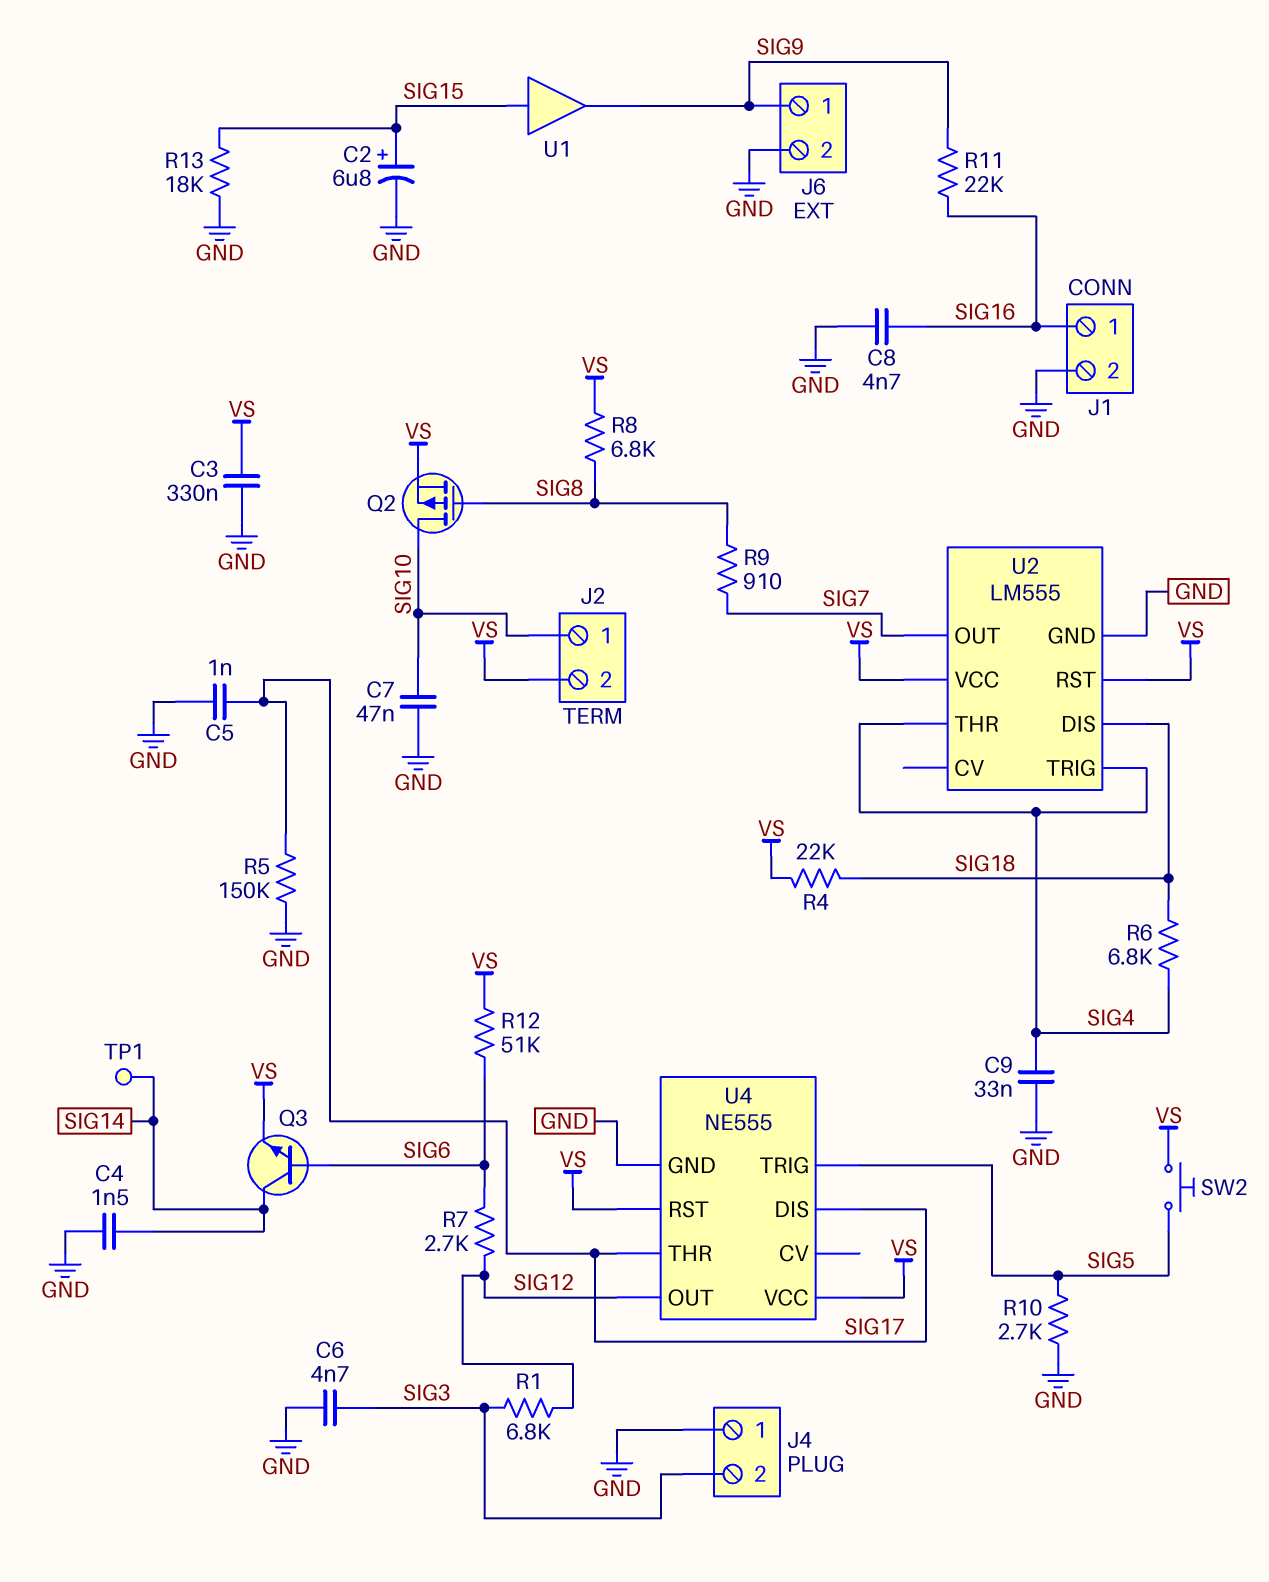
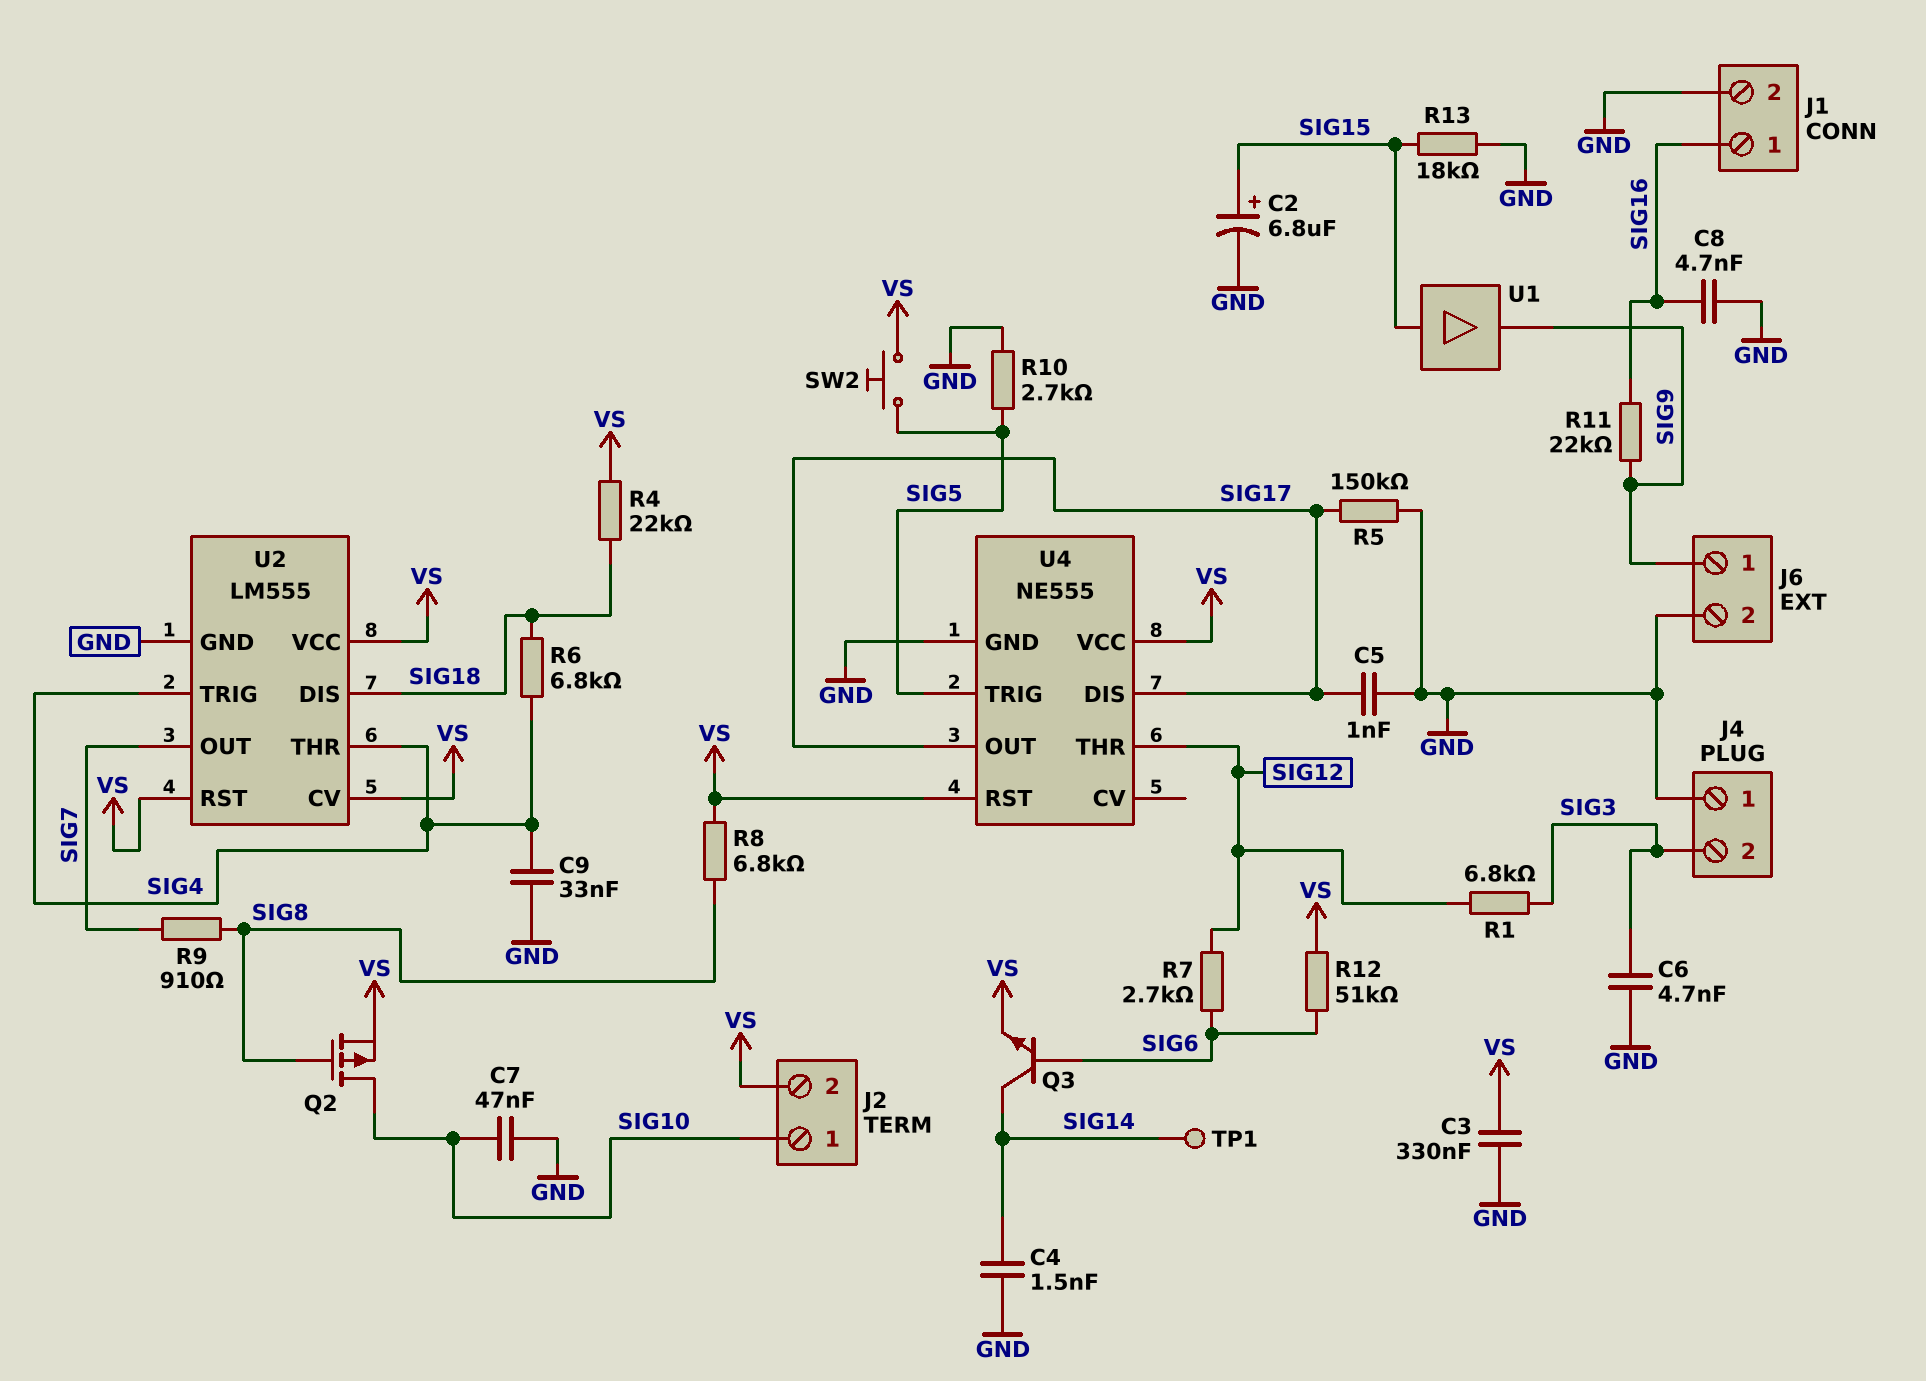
U2 pin CV: none -> VS
U4 pin OUT: SIG12 -> SIG17
U4 pin THR: SIG17 -> SIG12

